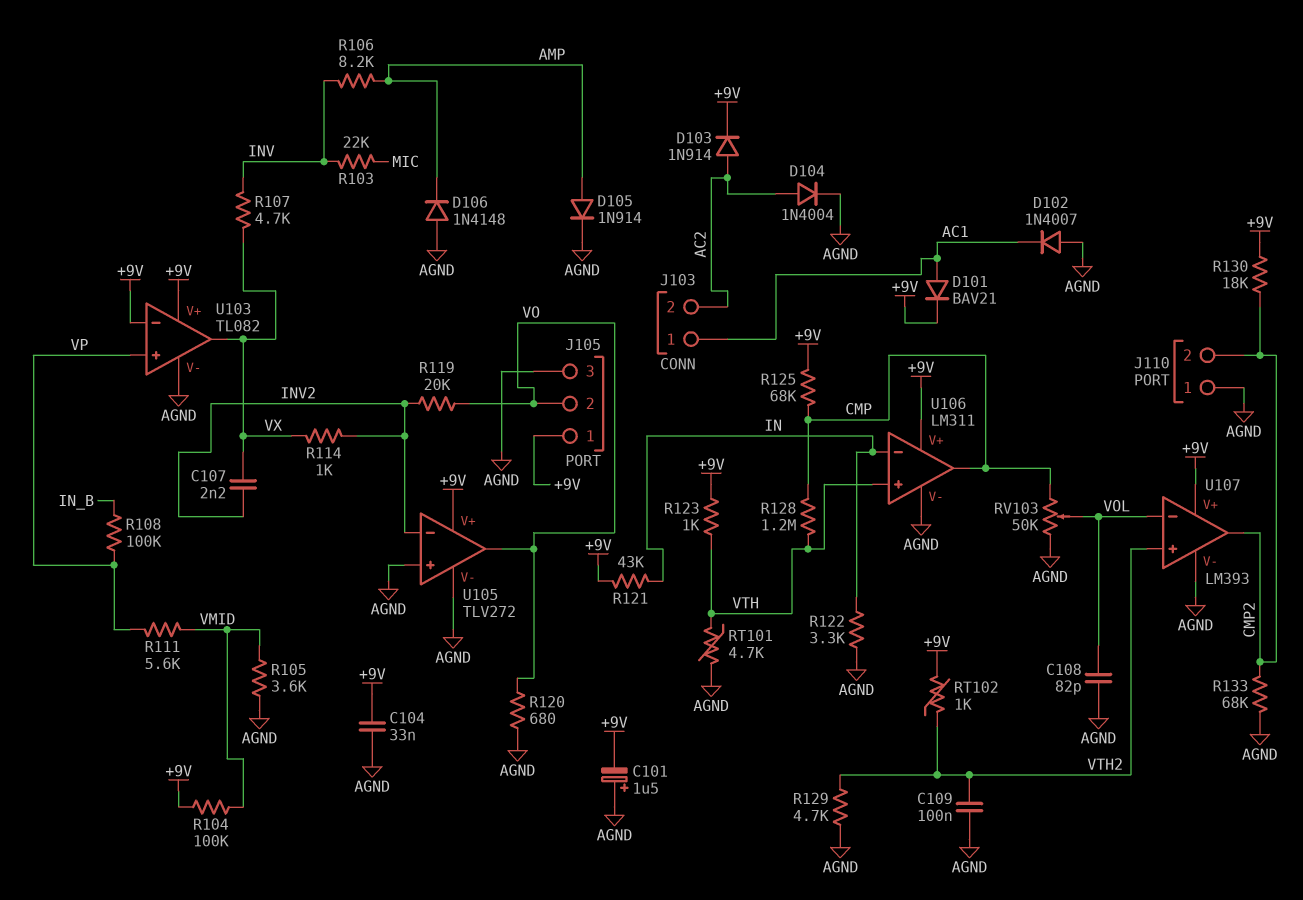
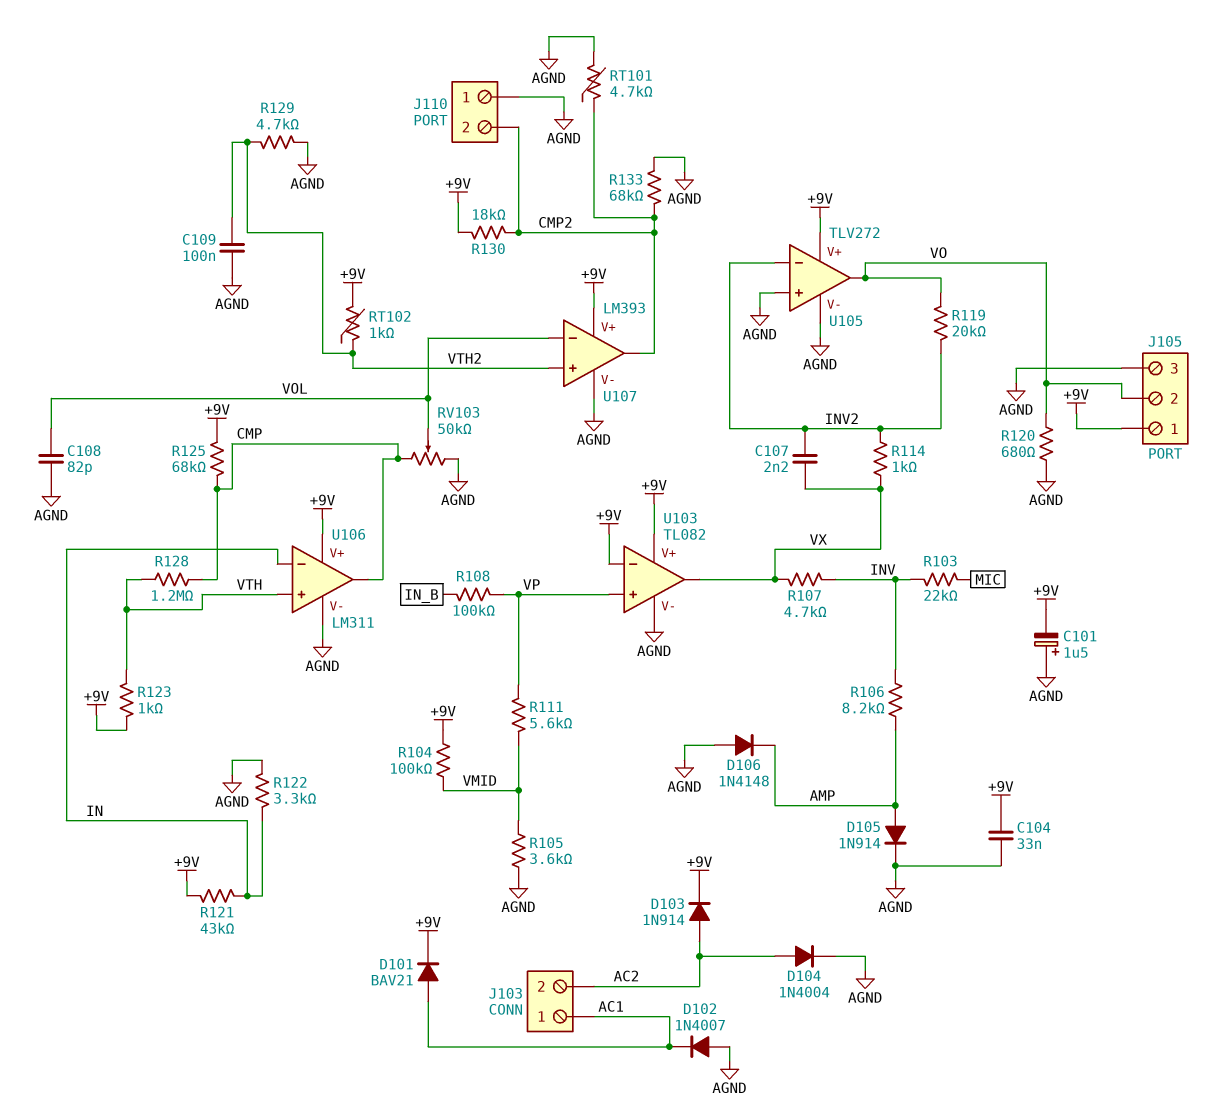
RT101: 4.7k (AGND, VTH) -> 4.7k (AGND, CMP2)

